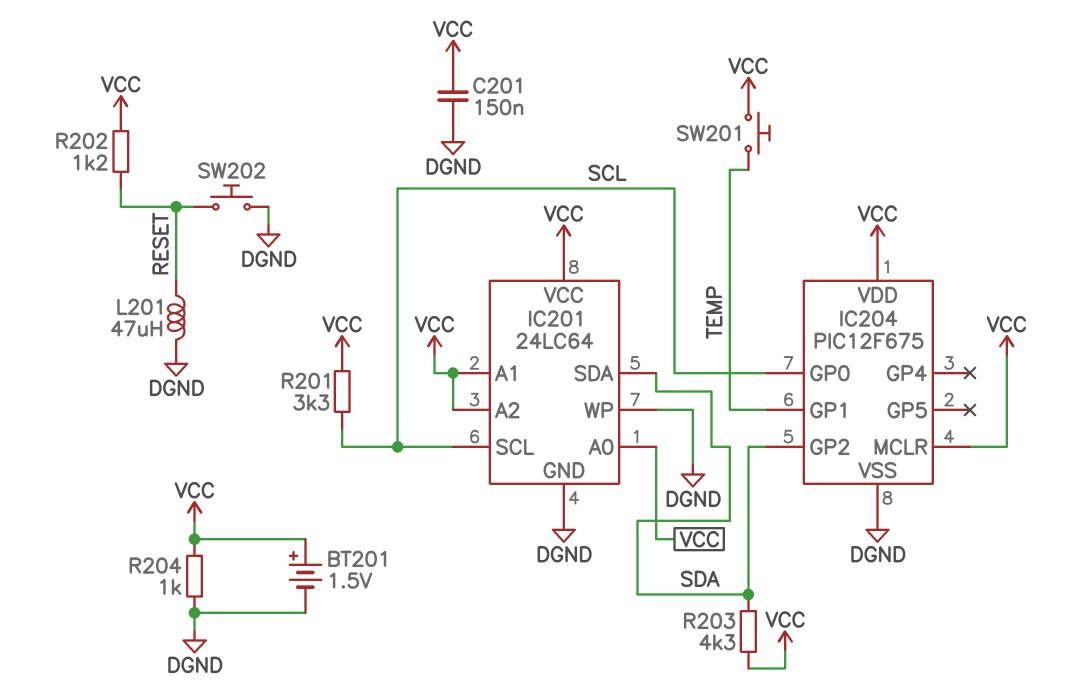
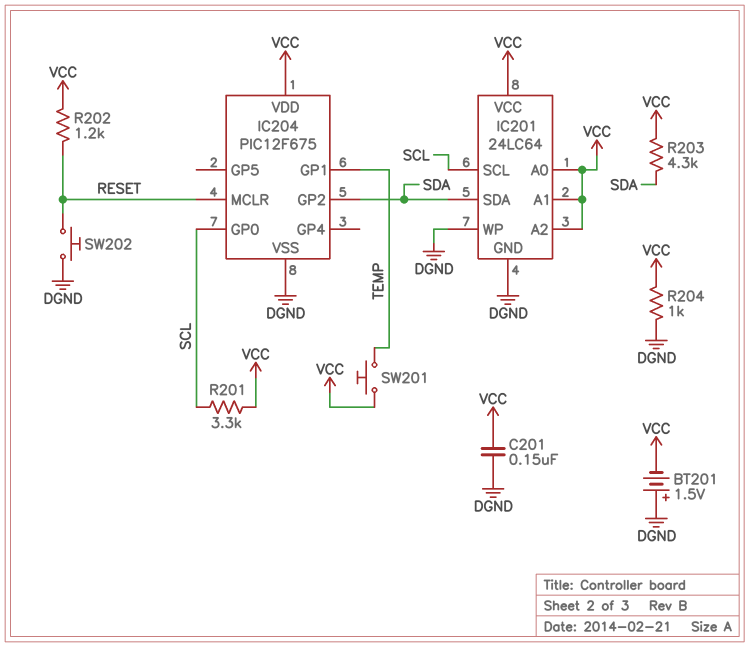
BT201: 1.5V (plus VCC, minus DGND) -> 1.5V (plus DGND, minus VCC)
IC204 pin MCLR: VCC -> RESET
L201: 47uH (DGND, RESET) -> none

